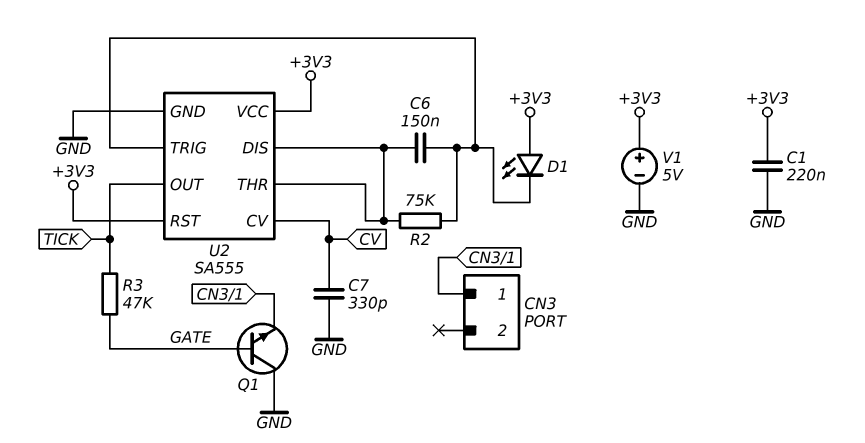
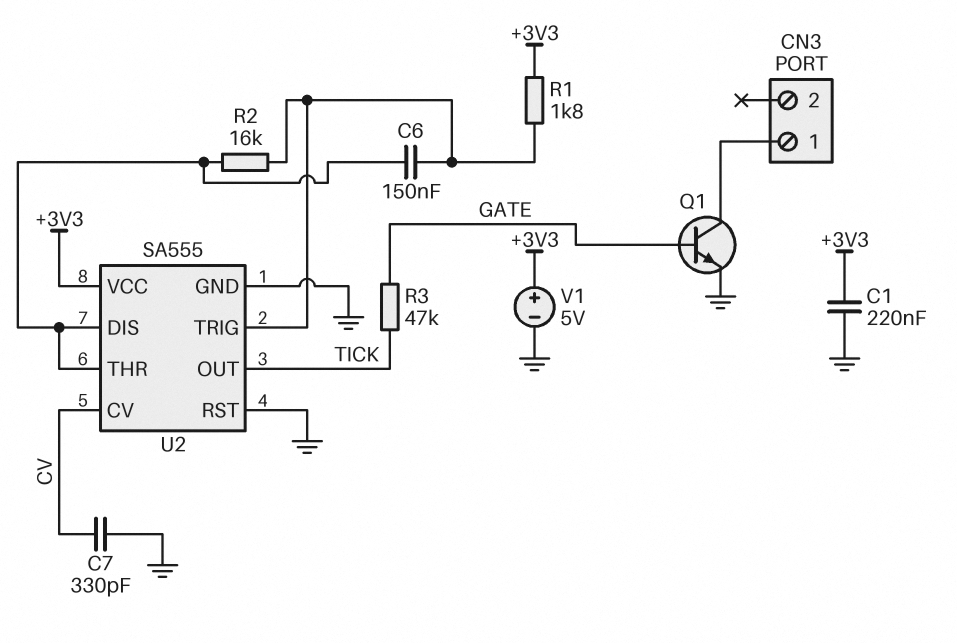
D1: LED (A +3V3, K U2/TRIG) -> none
Q1: NPN (B GATE, C GND, E CN3/1) -> NPN (B GATE, C CN3/1, E GND)
R1: none -> 1.8k (+3V3, U2/TRIG)
R2: 75k (U2/DIS, U2/TRIG) -> 16k (U2/DIS, U2/TRIG)
U2 pin RST: +3V3 -> GND

